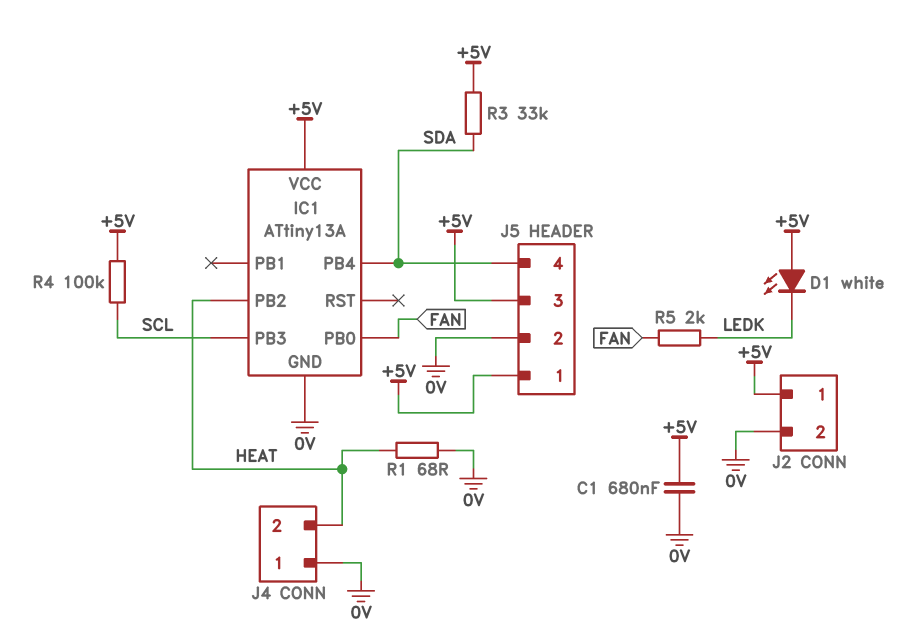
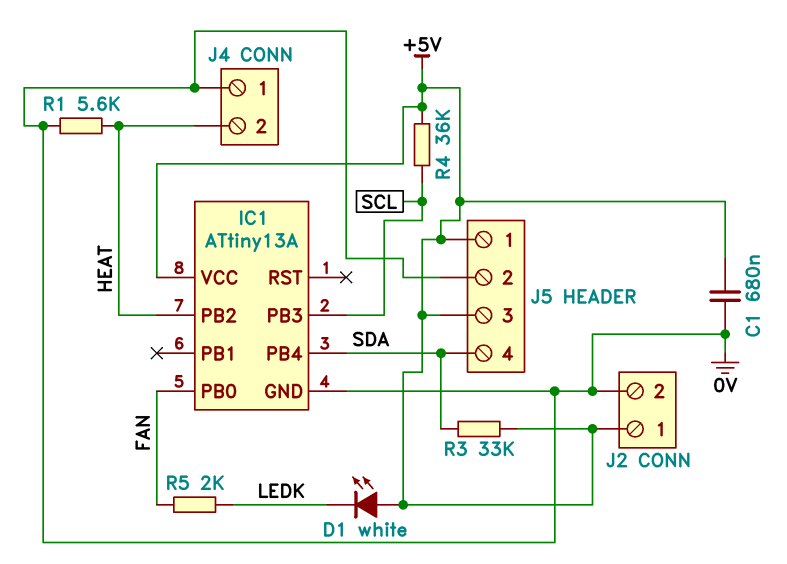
R1: 68 (0V, HEAT) -> 5.6k (0V, HEAT)
R4: 100k (+5V, SCL) -> 36k (+5V, SCL)

